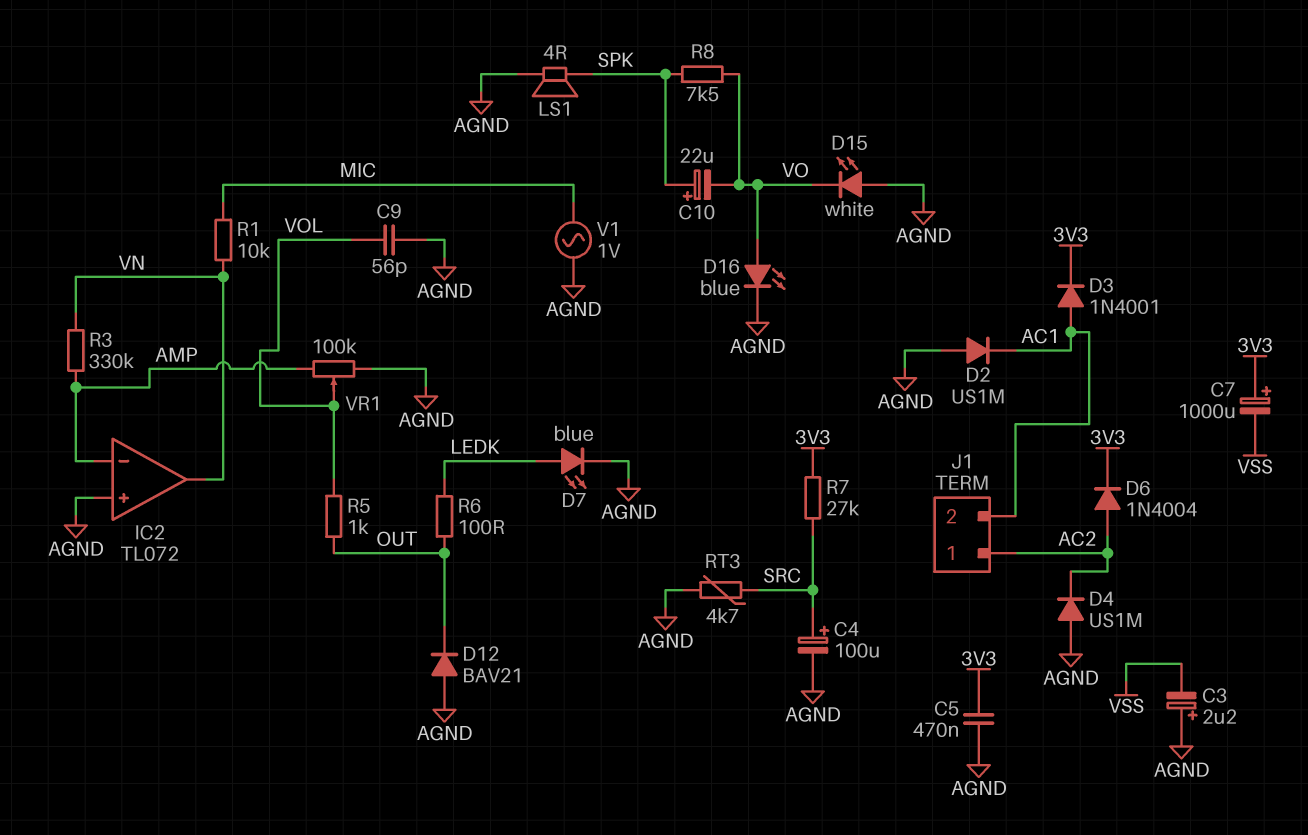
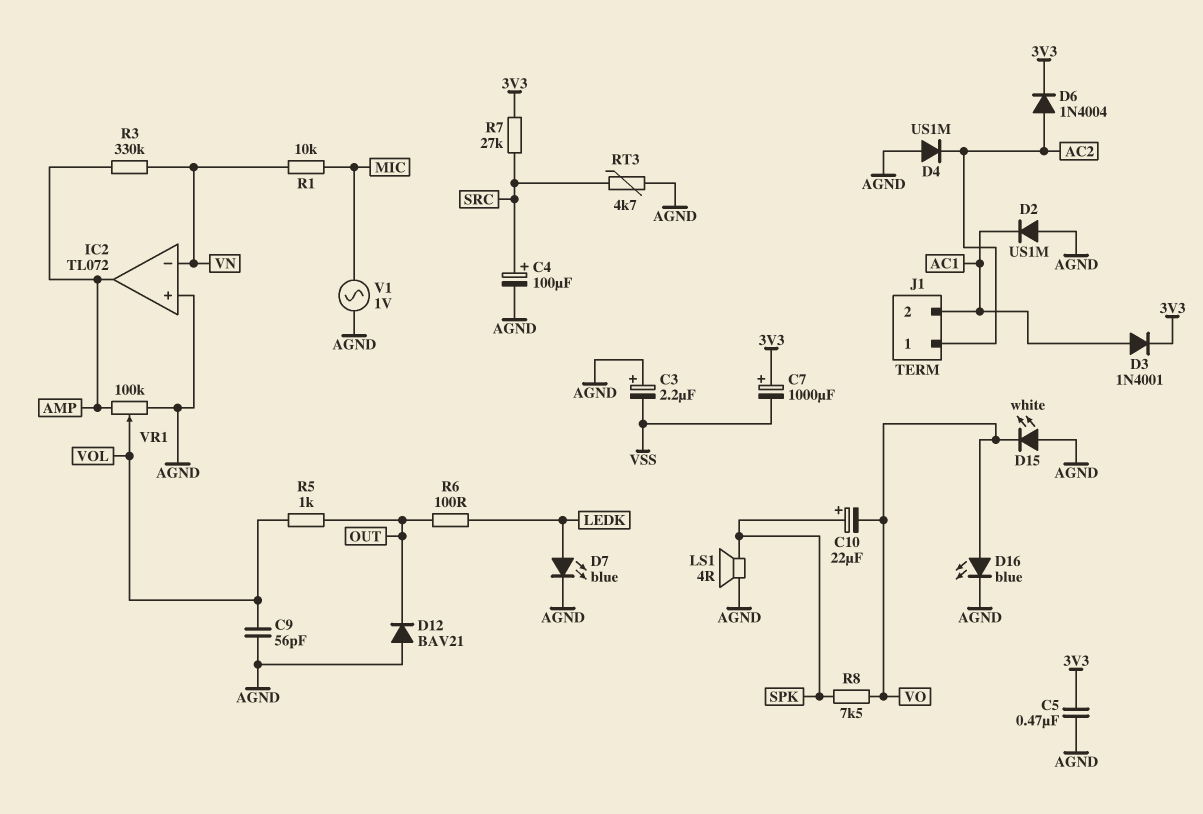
IC2 pin in-: AMP -> VN
IC2 pin out: VN -> AMP

